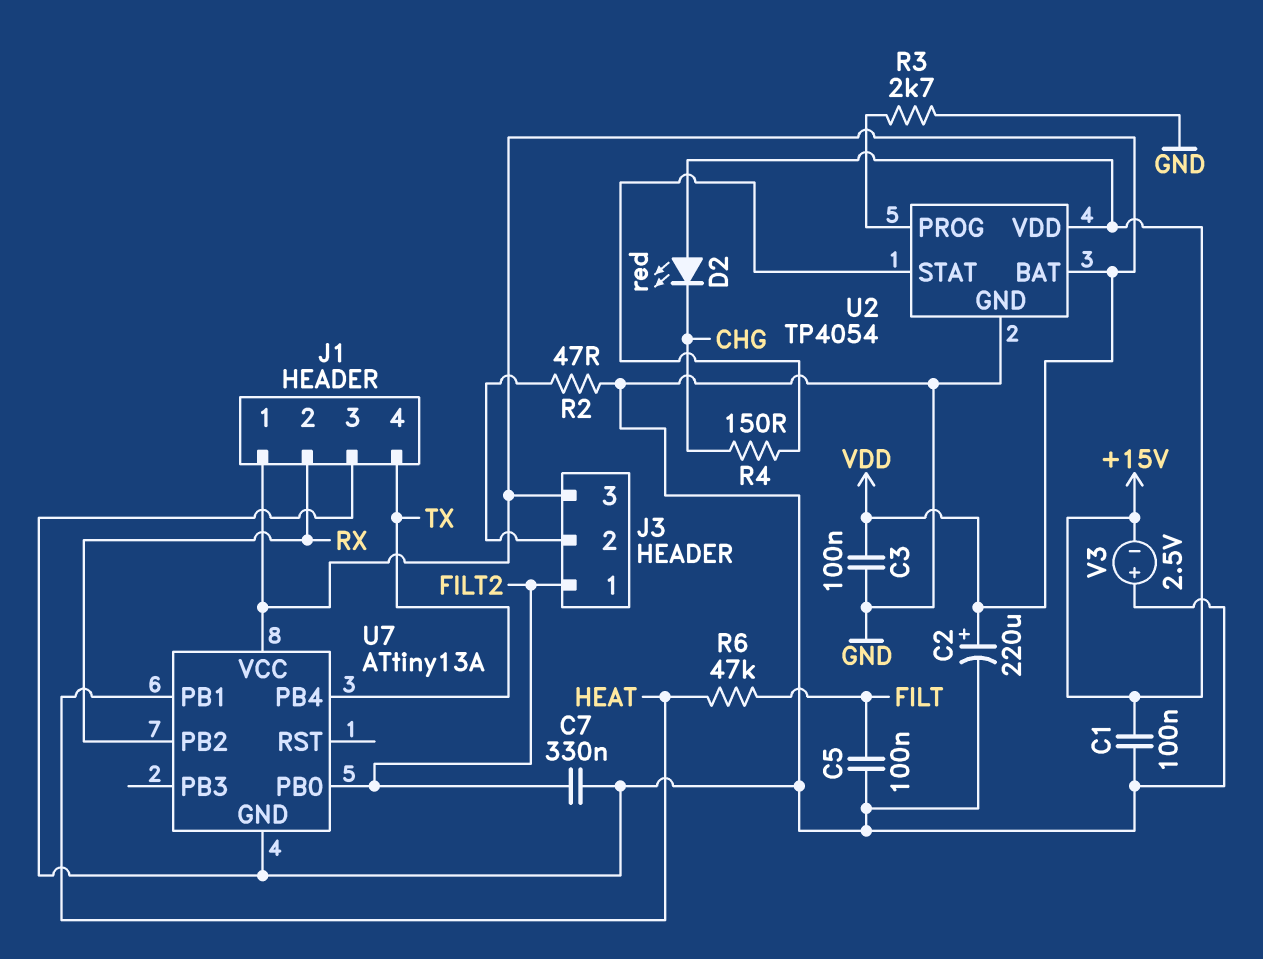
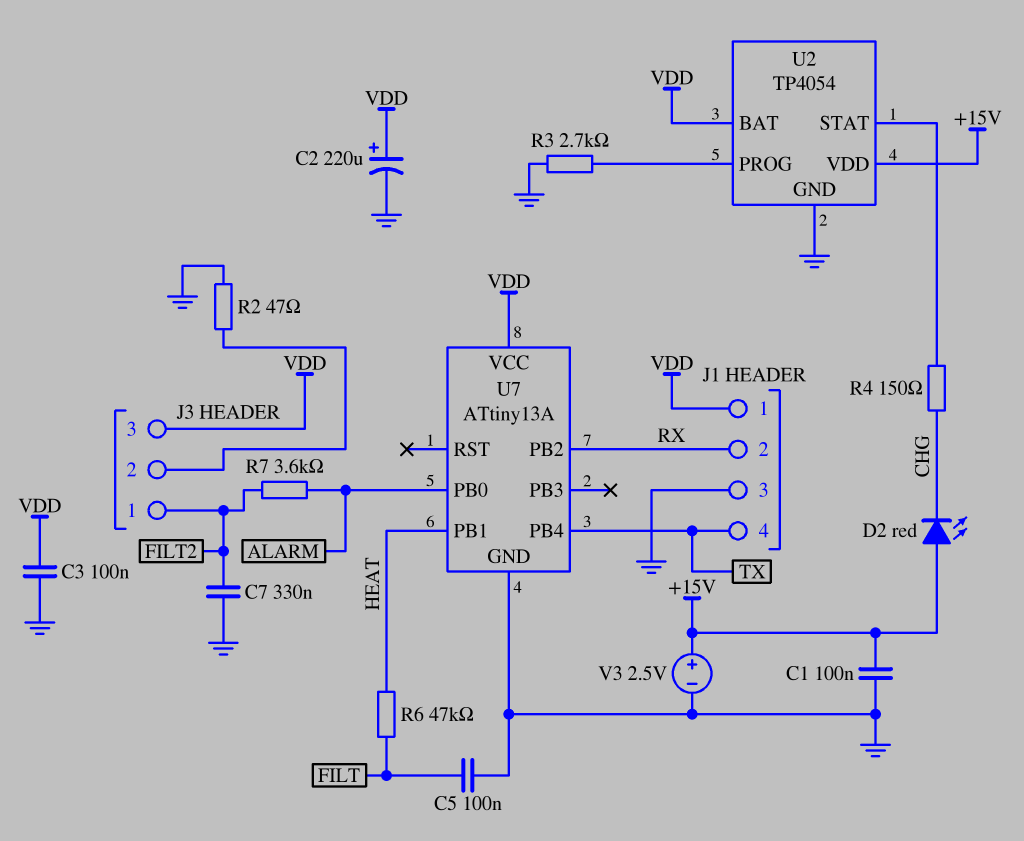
R7: none -> 3.6k (ALARM, FILT2)
U7 pin PB0: FILT2 -> ALARM
V3: 2.5V (plus GND, minus +15V) -> 2.5V (plus +15V, minus GND)

